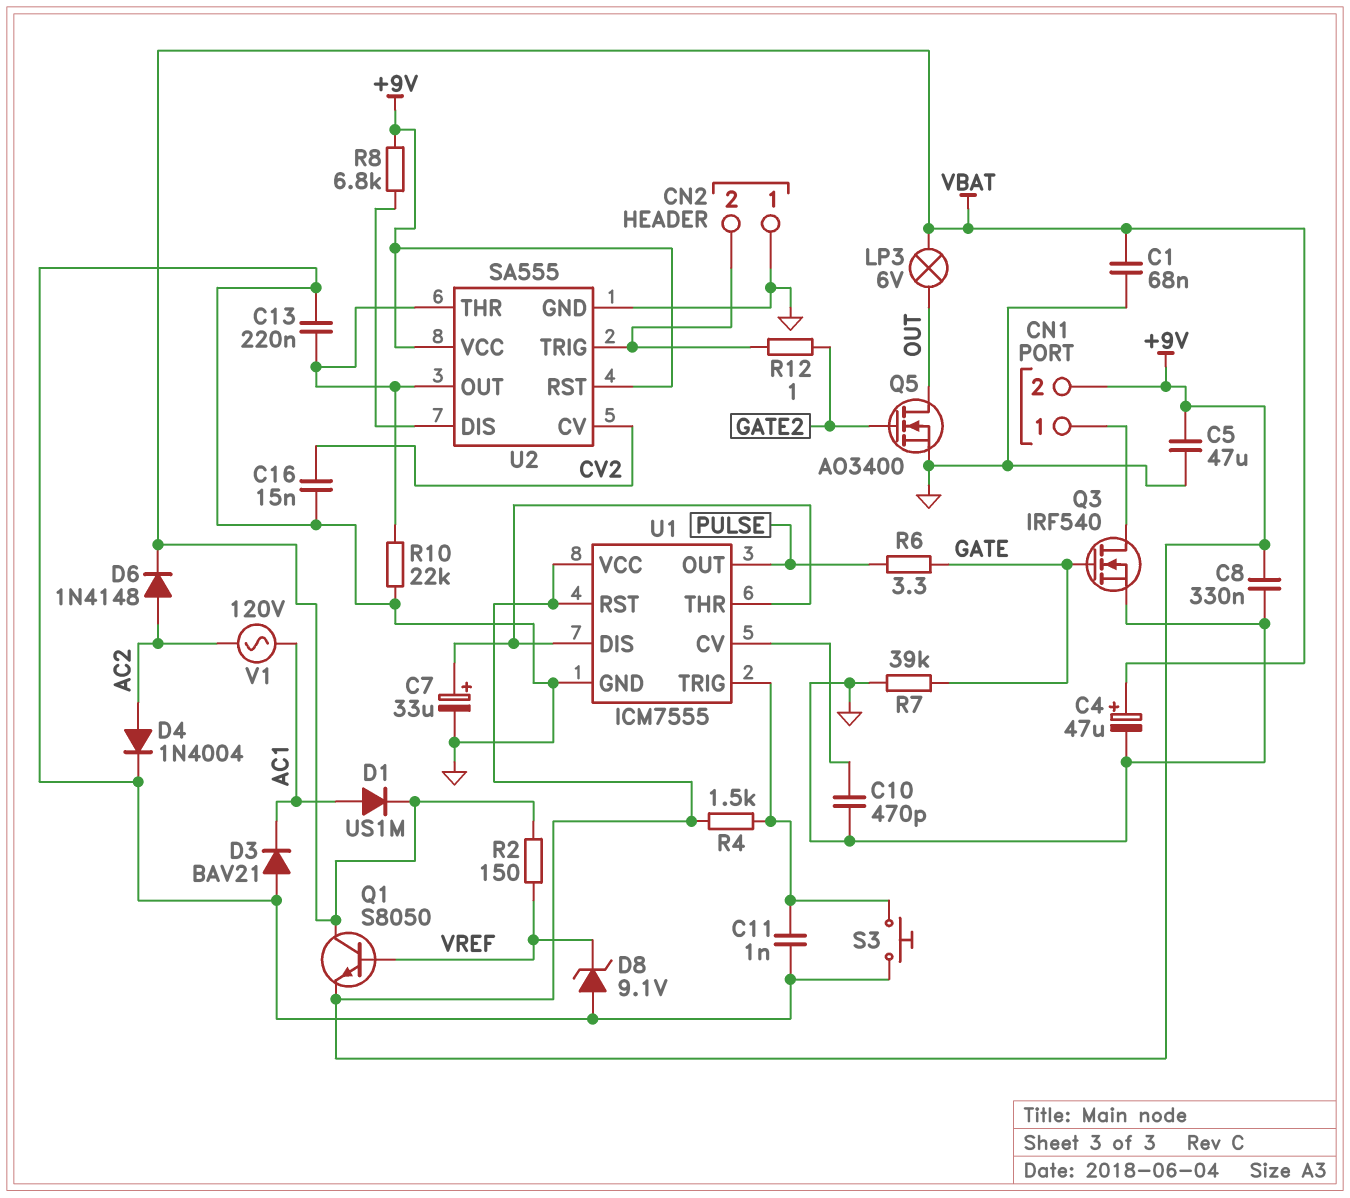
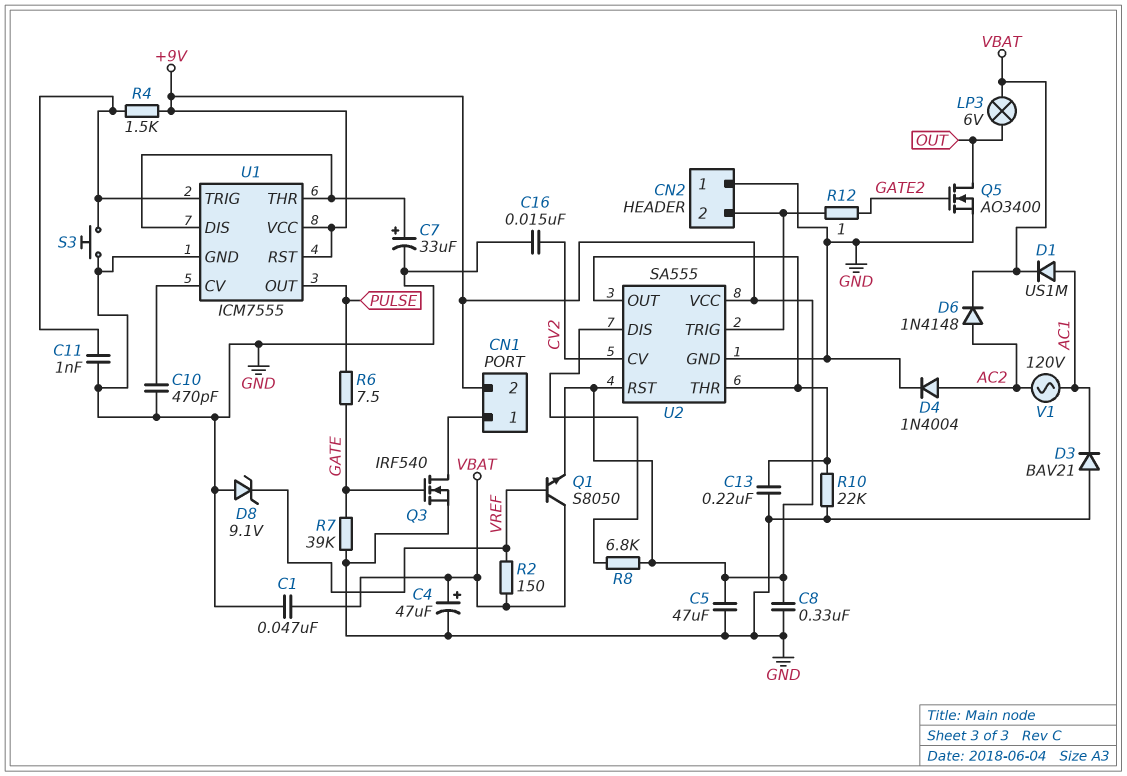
C1: 68nF (GND, VBAT) -> 47nF (GND, VBAT)
R6: 3.3 (GATE, PULSE) -> 7.5 (GATE, PULSE)

